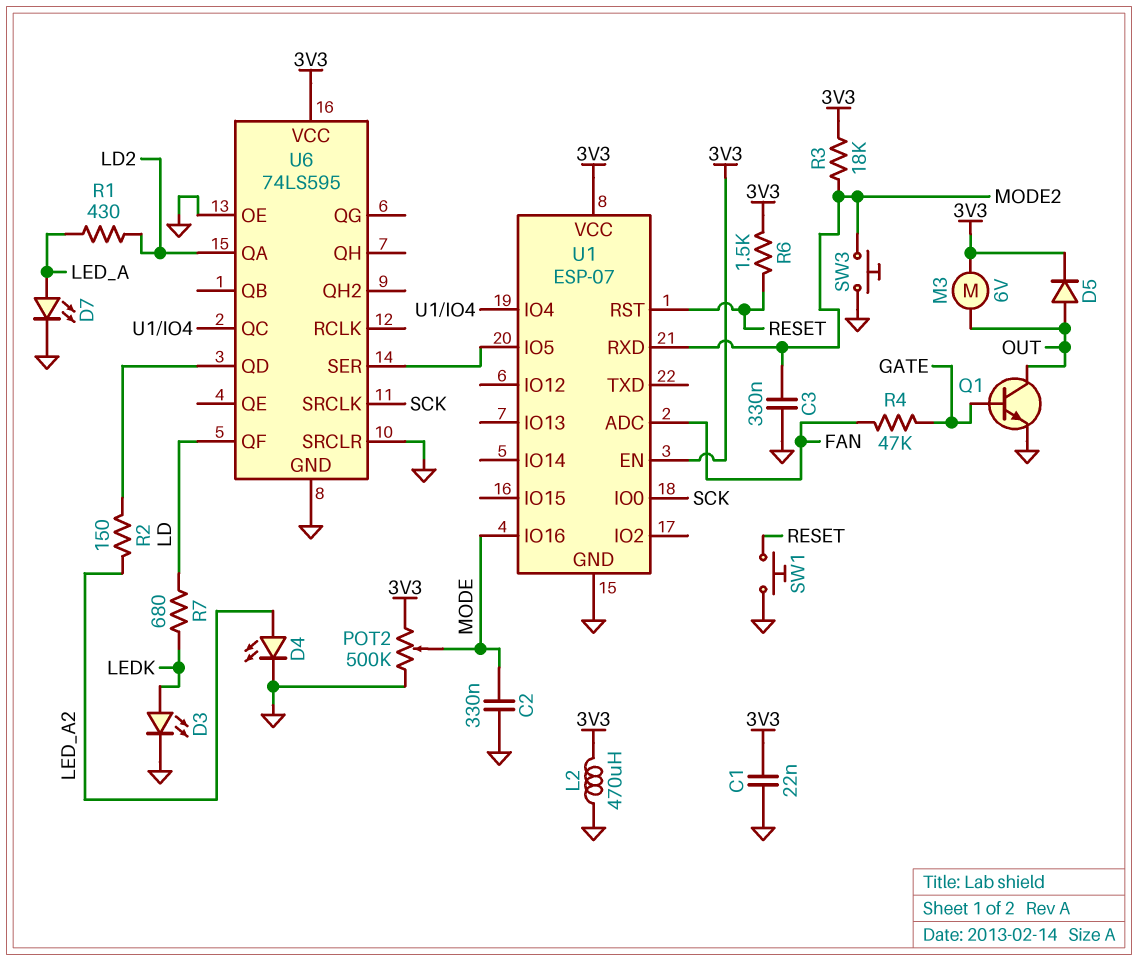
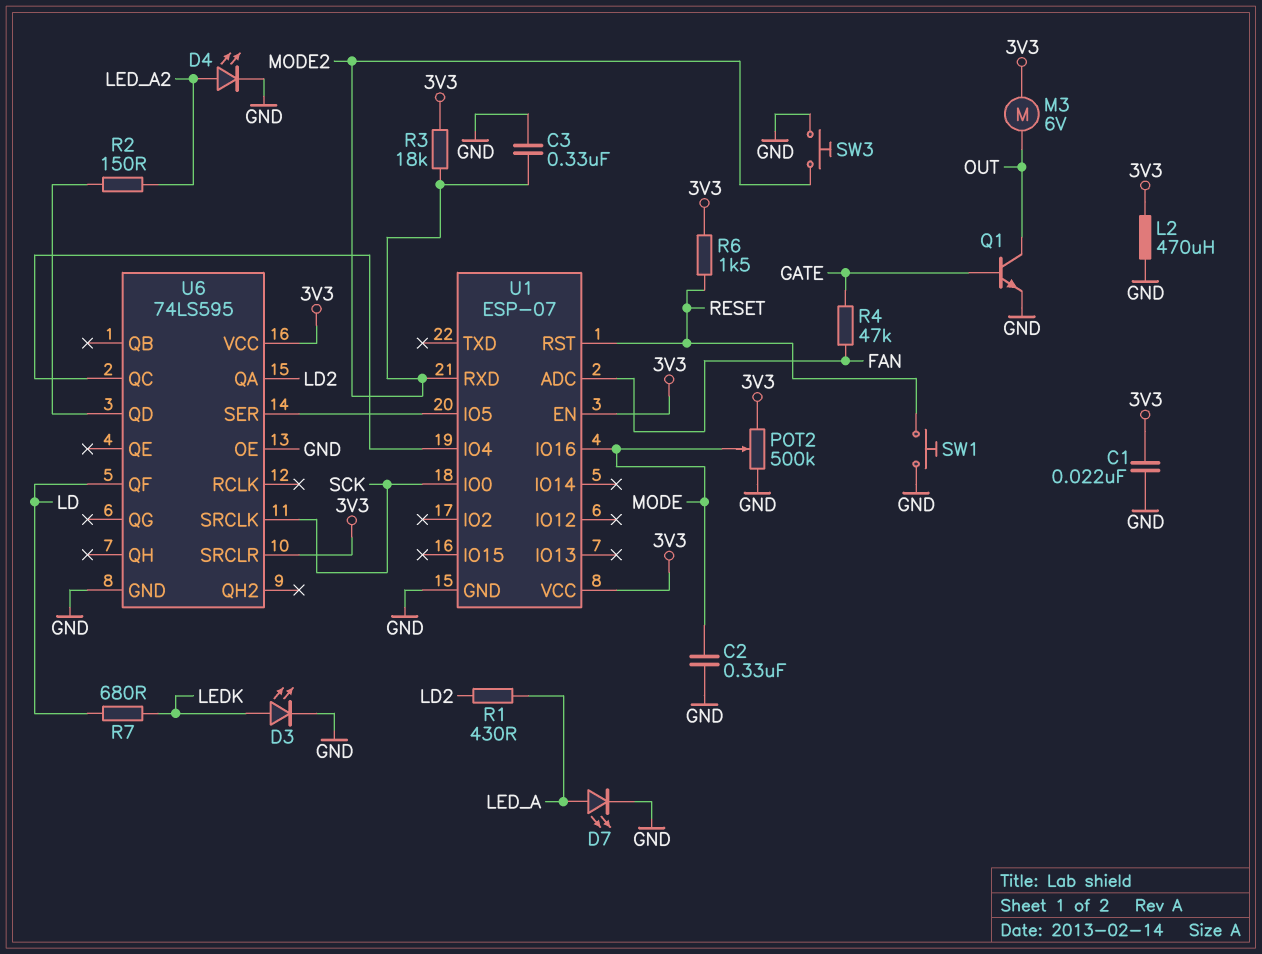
D5: diode (A OUT, K 3V3) -> none
U6 pin SRCLR: GND -> 3V3

